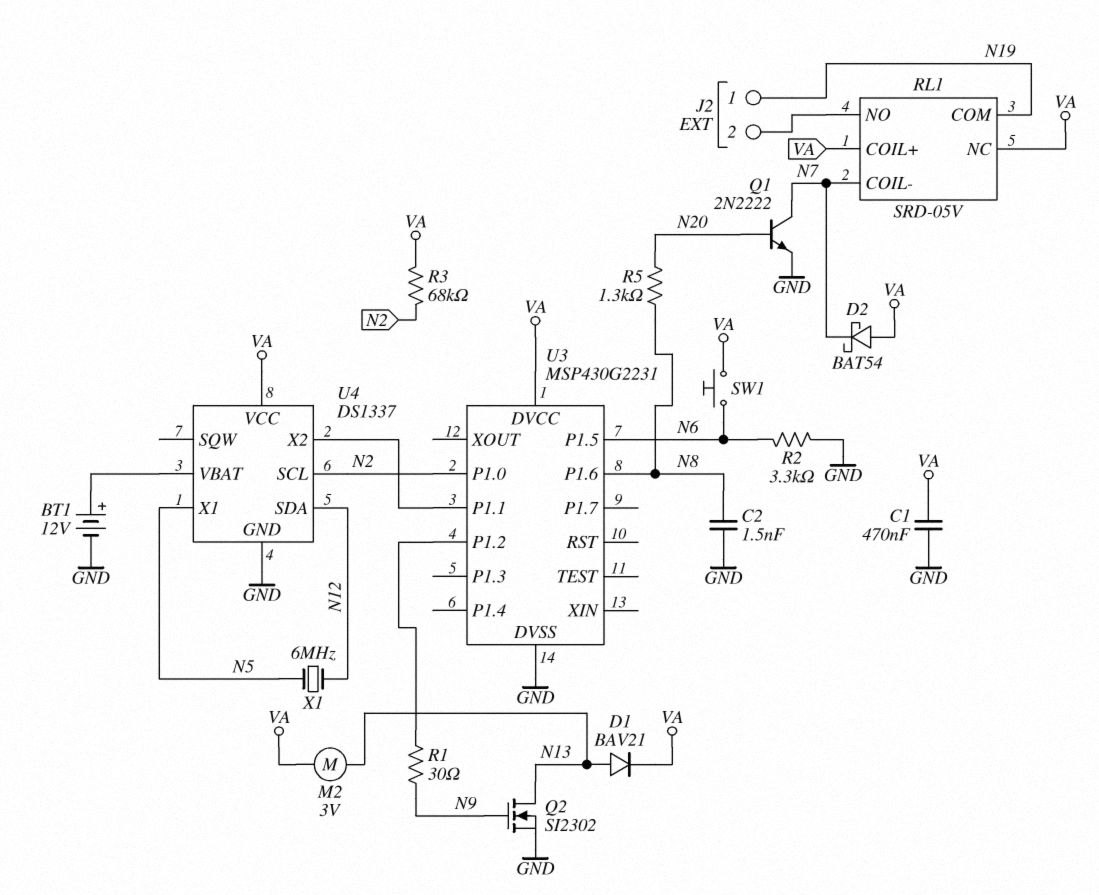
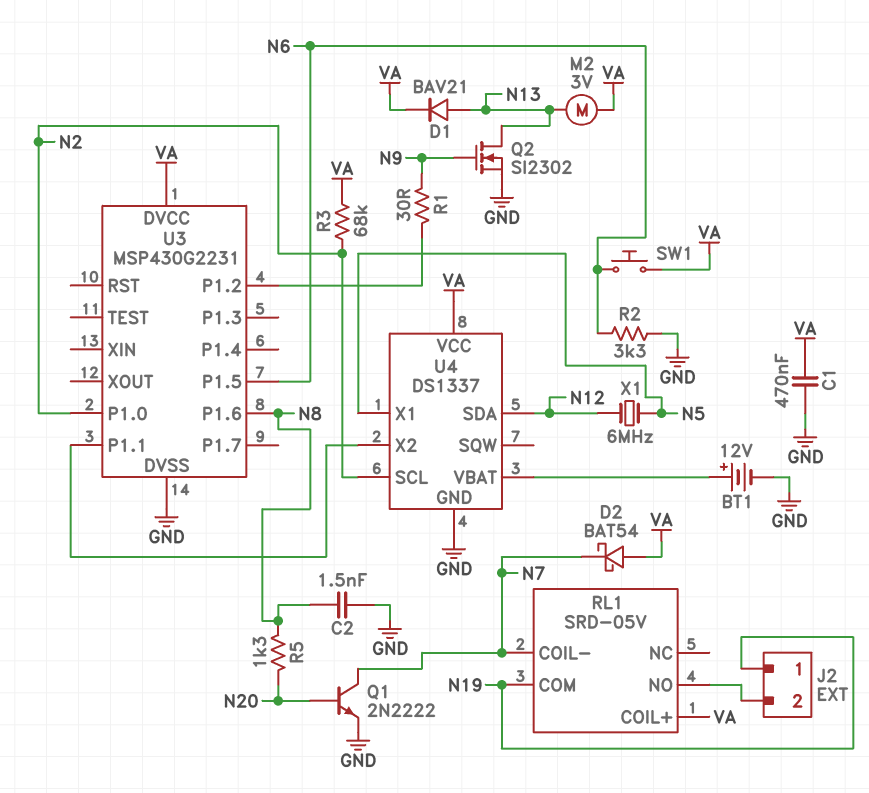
RL1 pin NC: VA -> none

